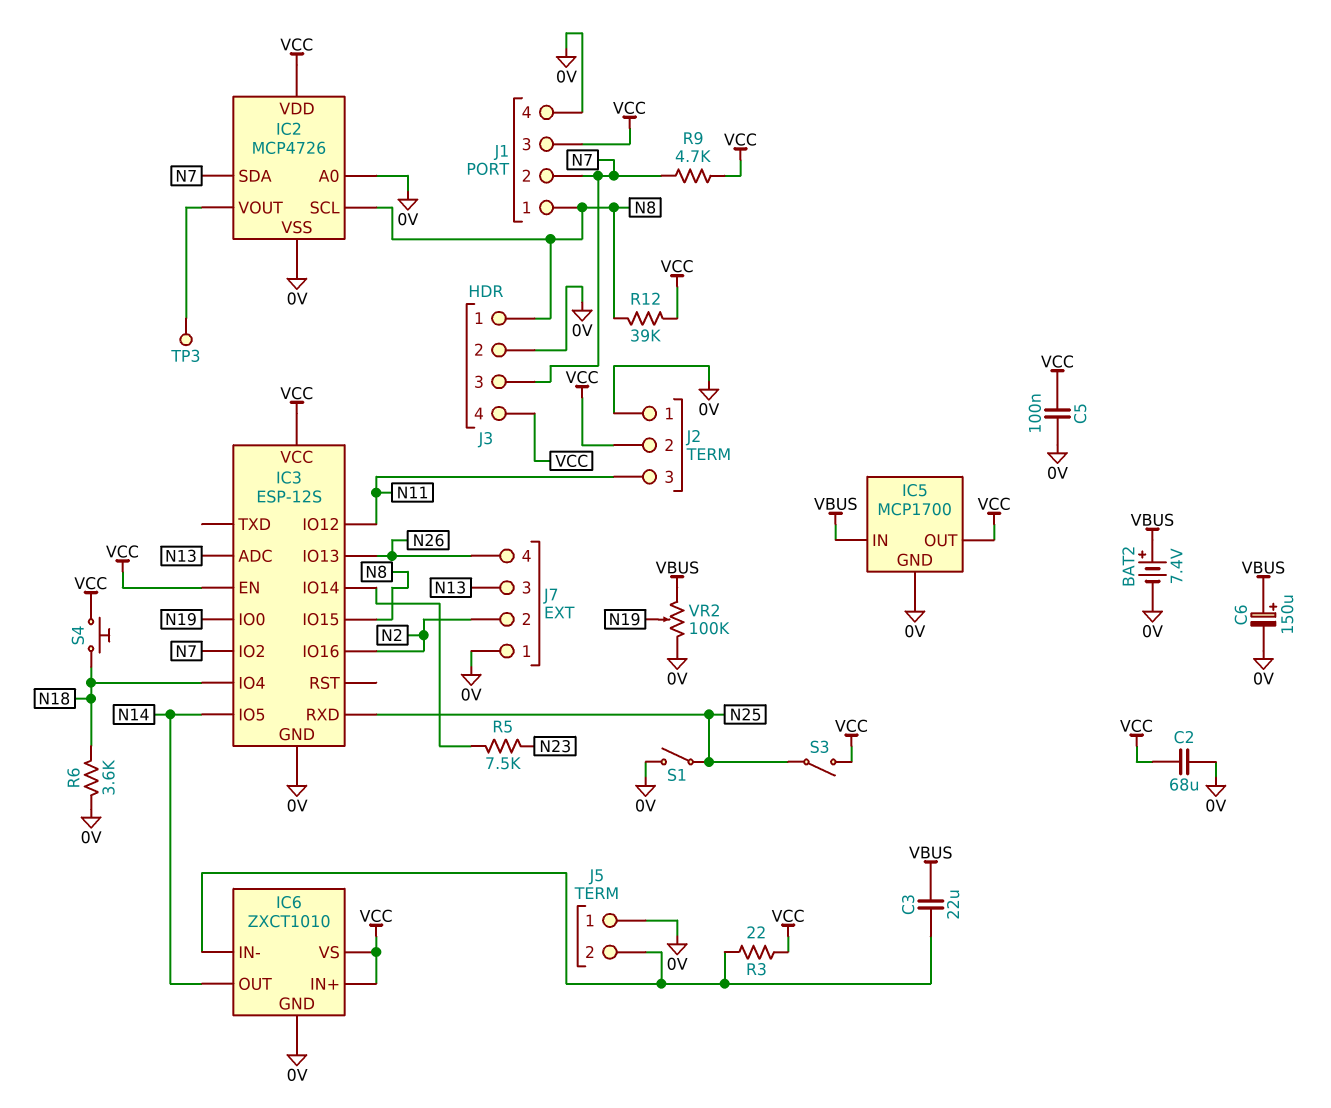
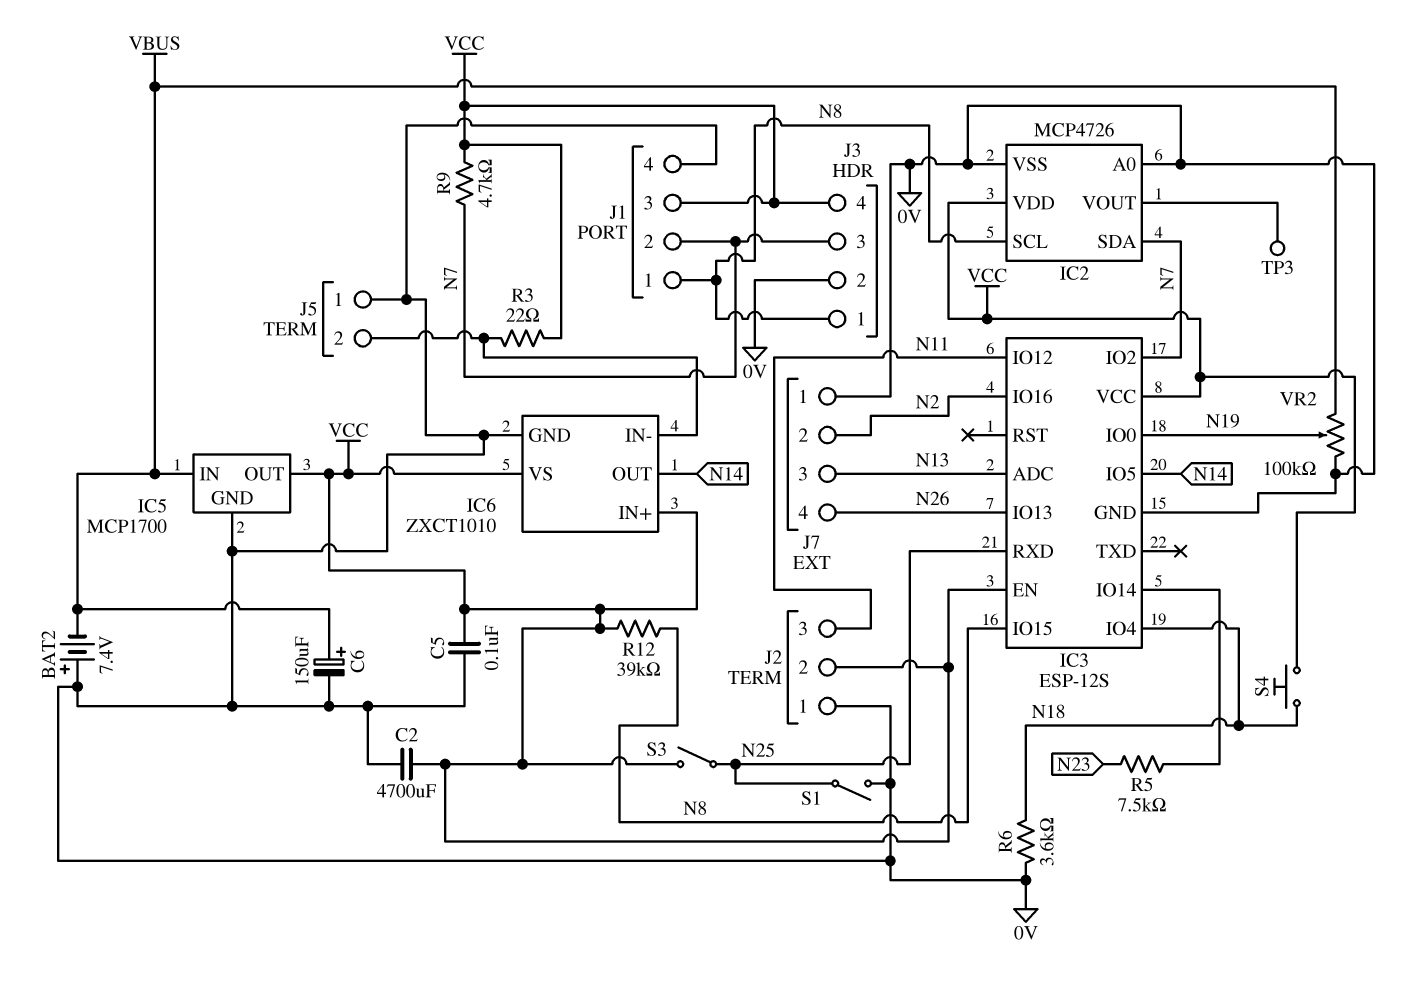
BAT2: 7.4V (plus VBUS, minus 0V) -> 7.4V (plus 0V, minus VBUS)
C2: 68uF (0V, VCC) -> 4700uF (0V, VCC)
C3: 22uF (IC6/IN-, VBUS) -> none

